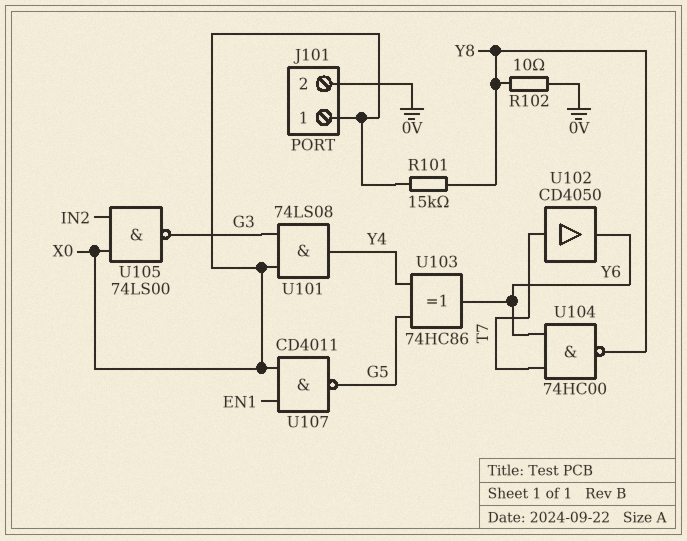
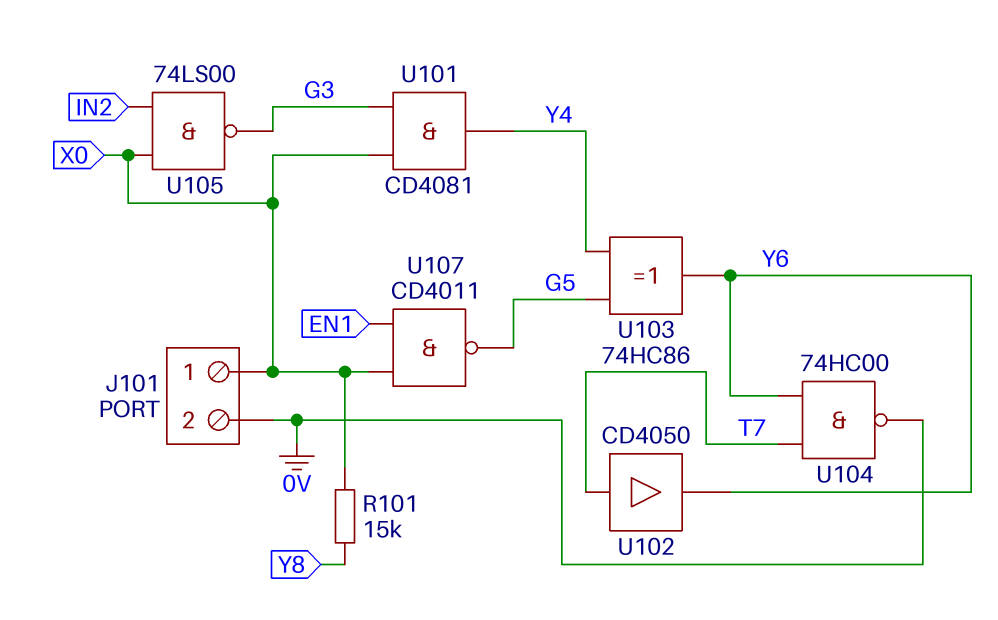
R102: 10 (0V, Y8) -> none
U101: AND 74LS08 (in G3, in X0, out Y4) -> AND CD4081 (in G3, in X0, out Y4)
U104: NAND 74HC00 (in T7, in Y6, out Y8) -> NAND 74HC00 (in T7, in Y6, out 0V)

